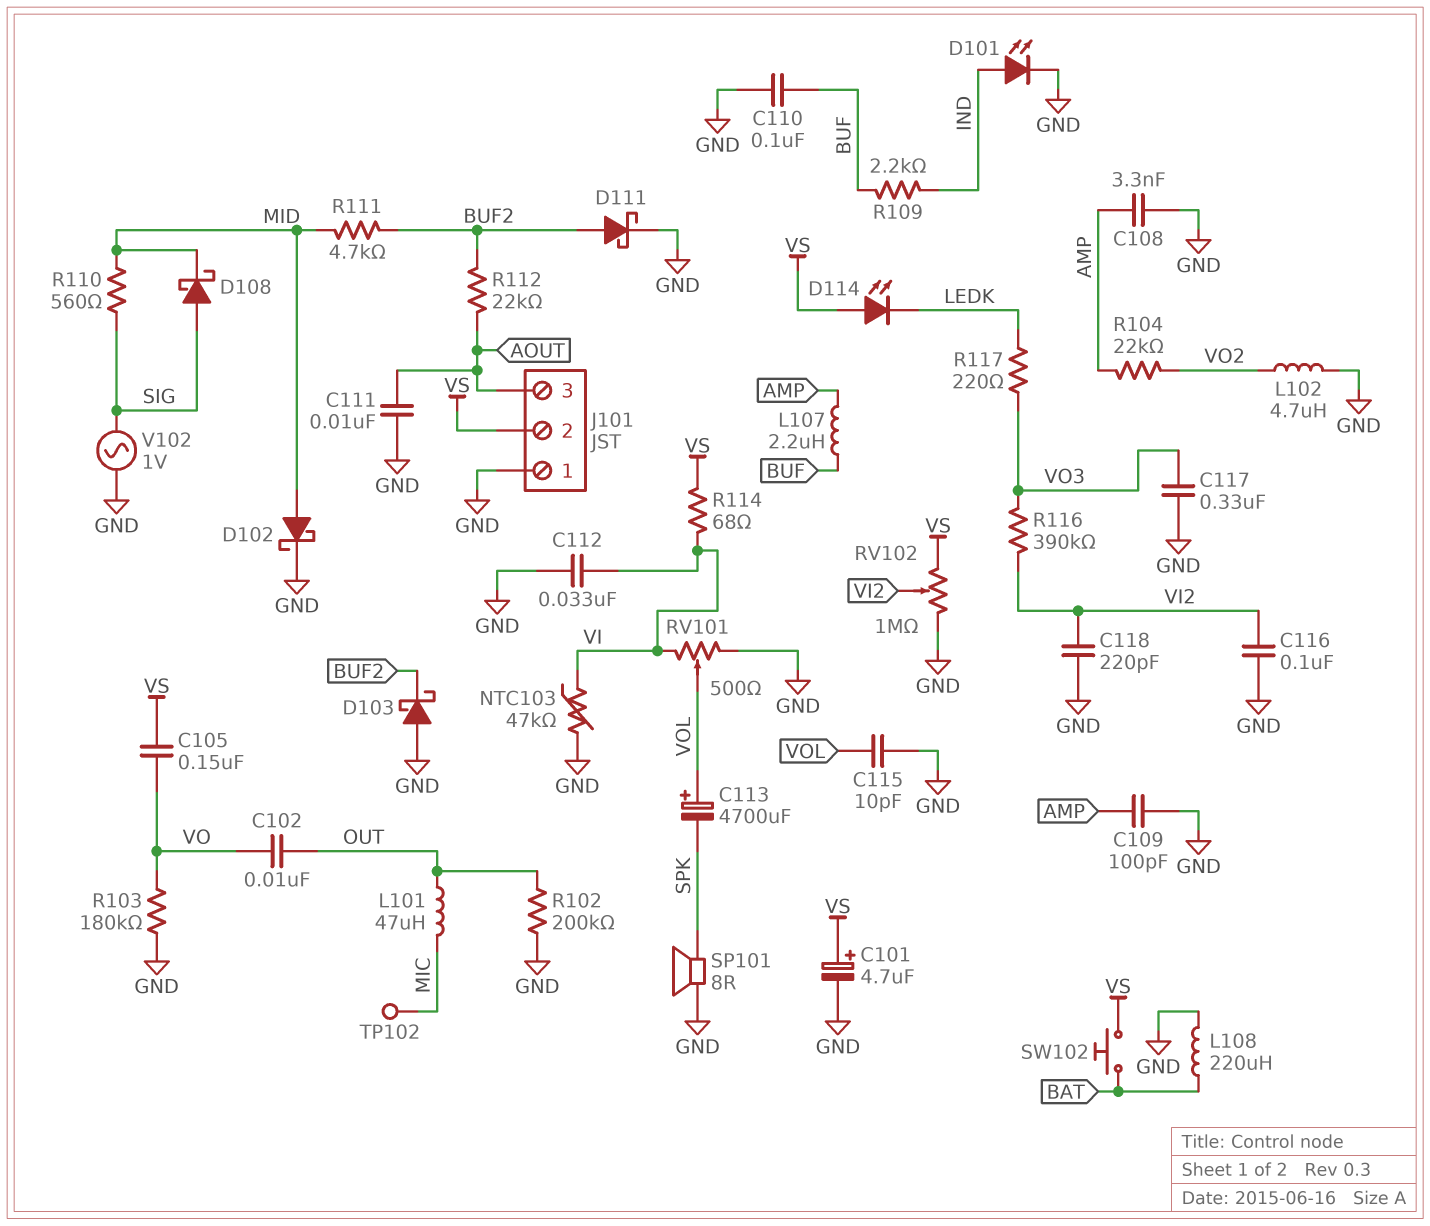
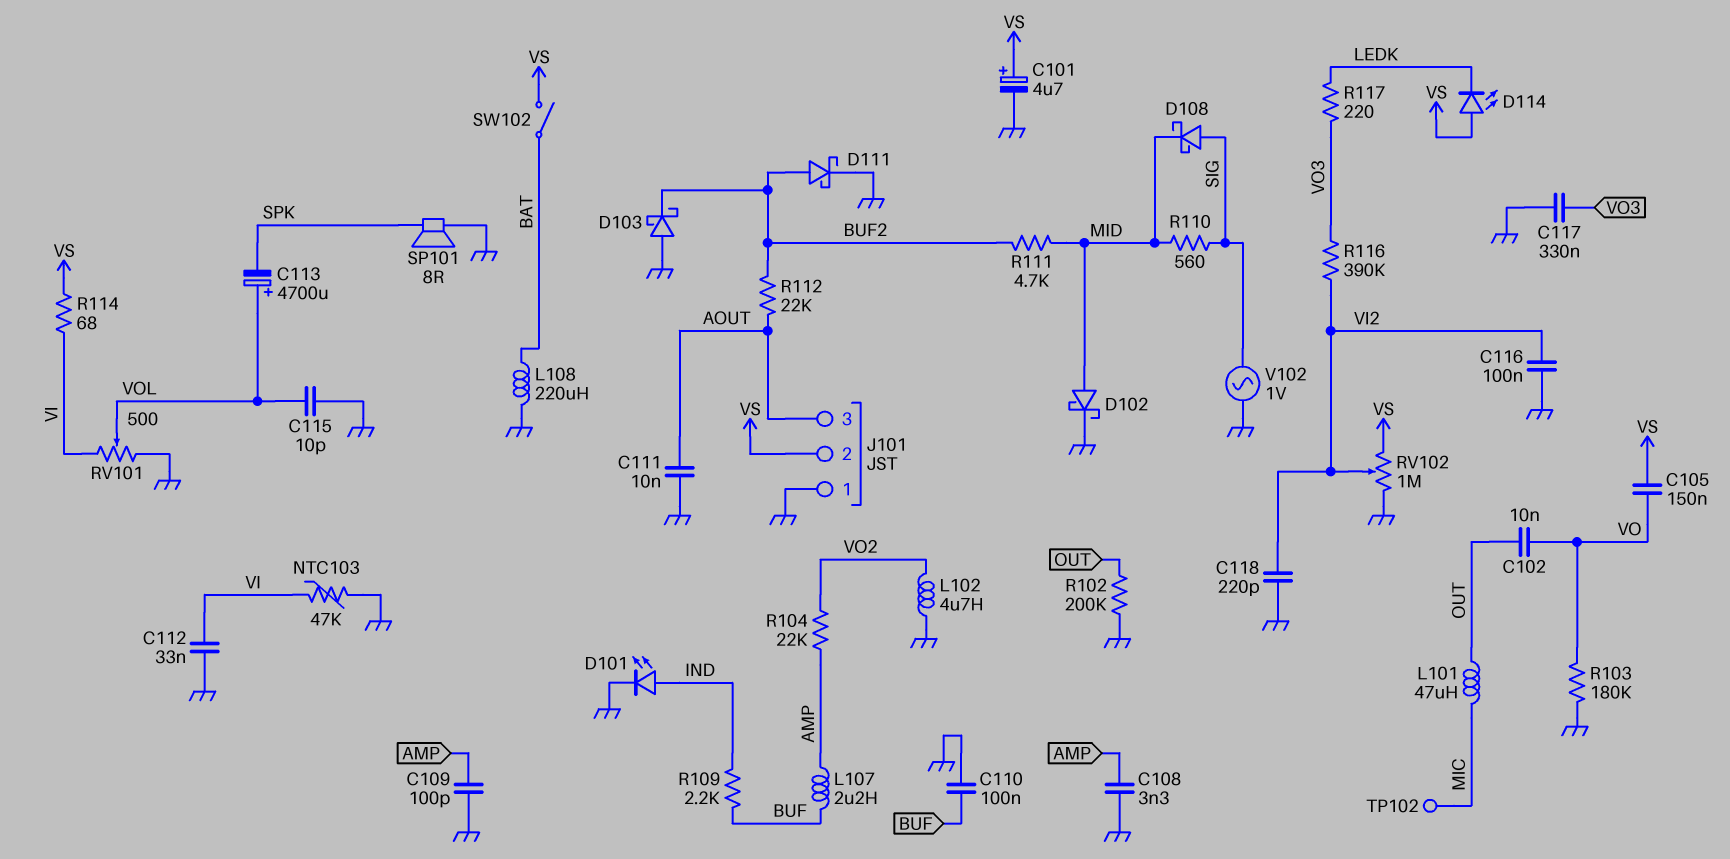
SW102: button (BAT, VS) -> switch (BAT, VS)

